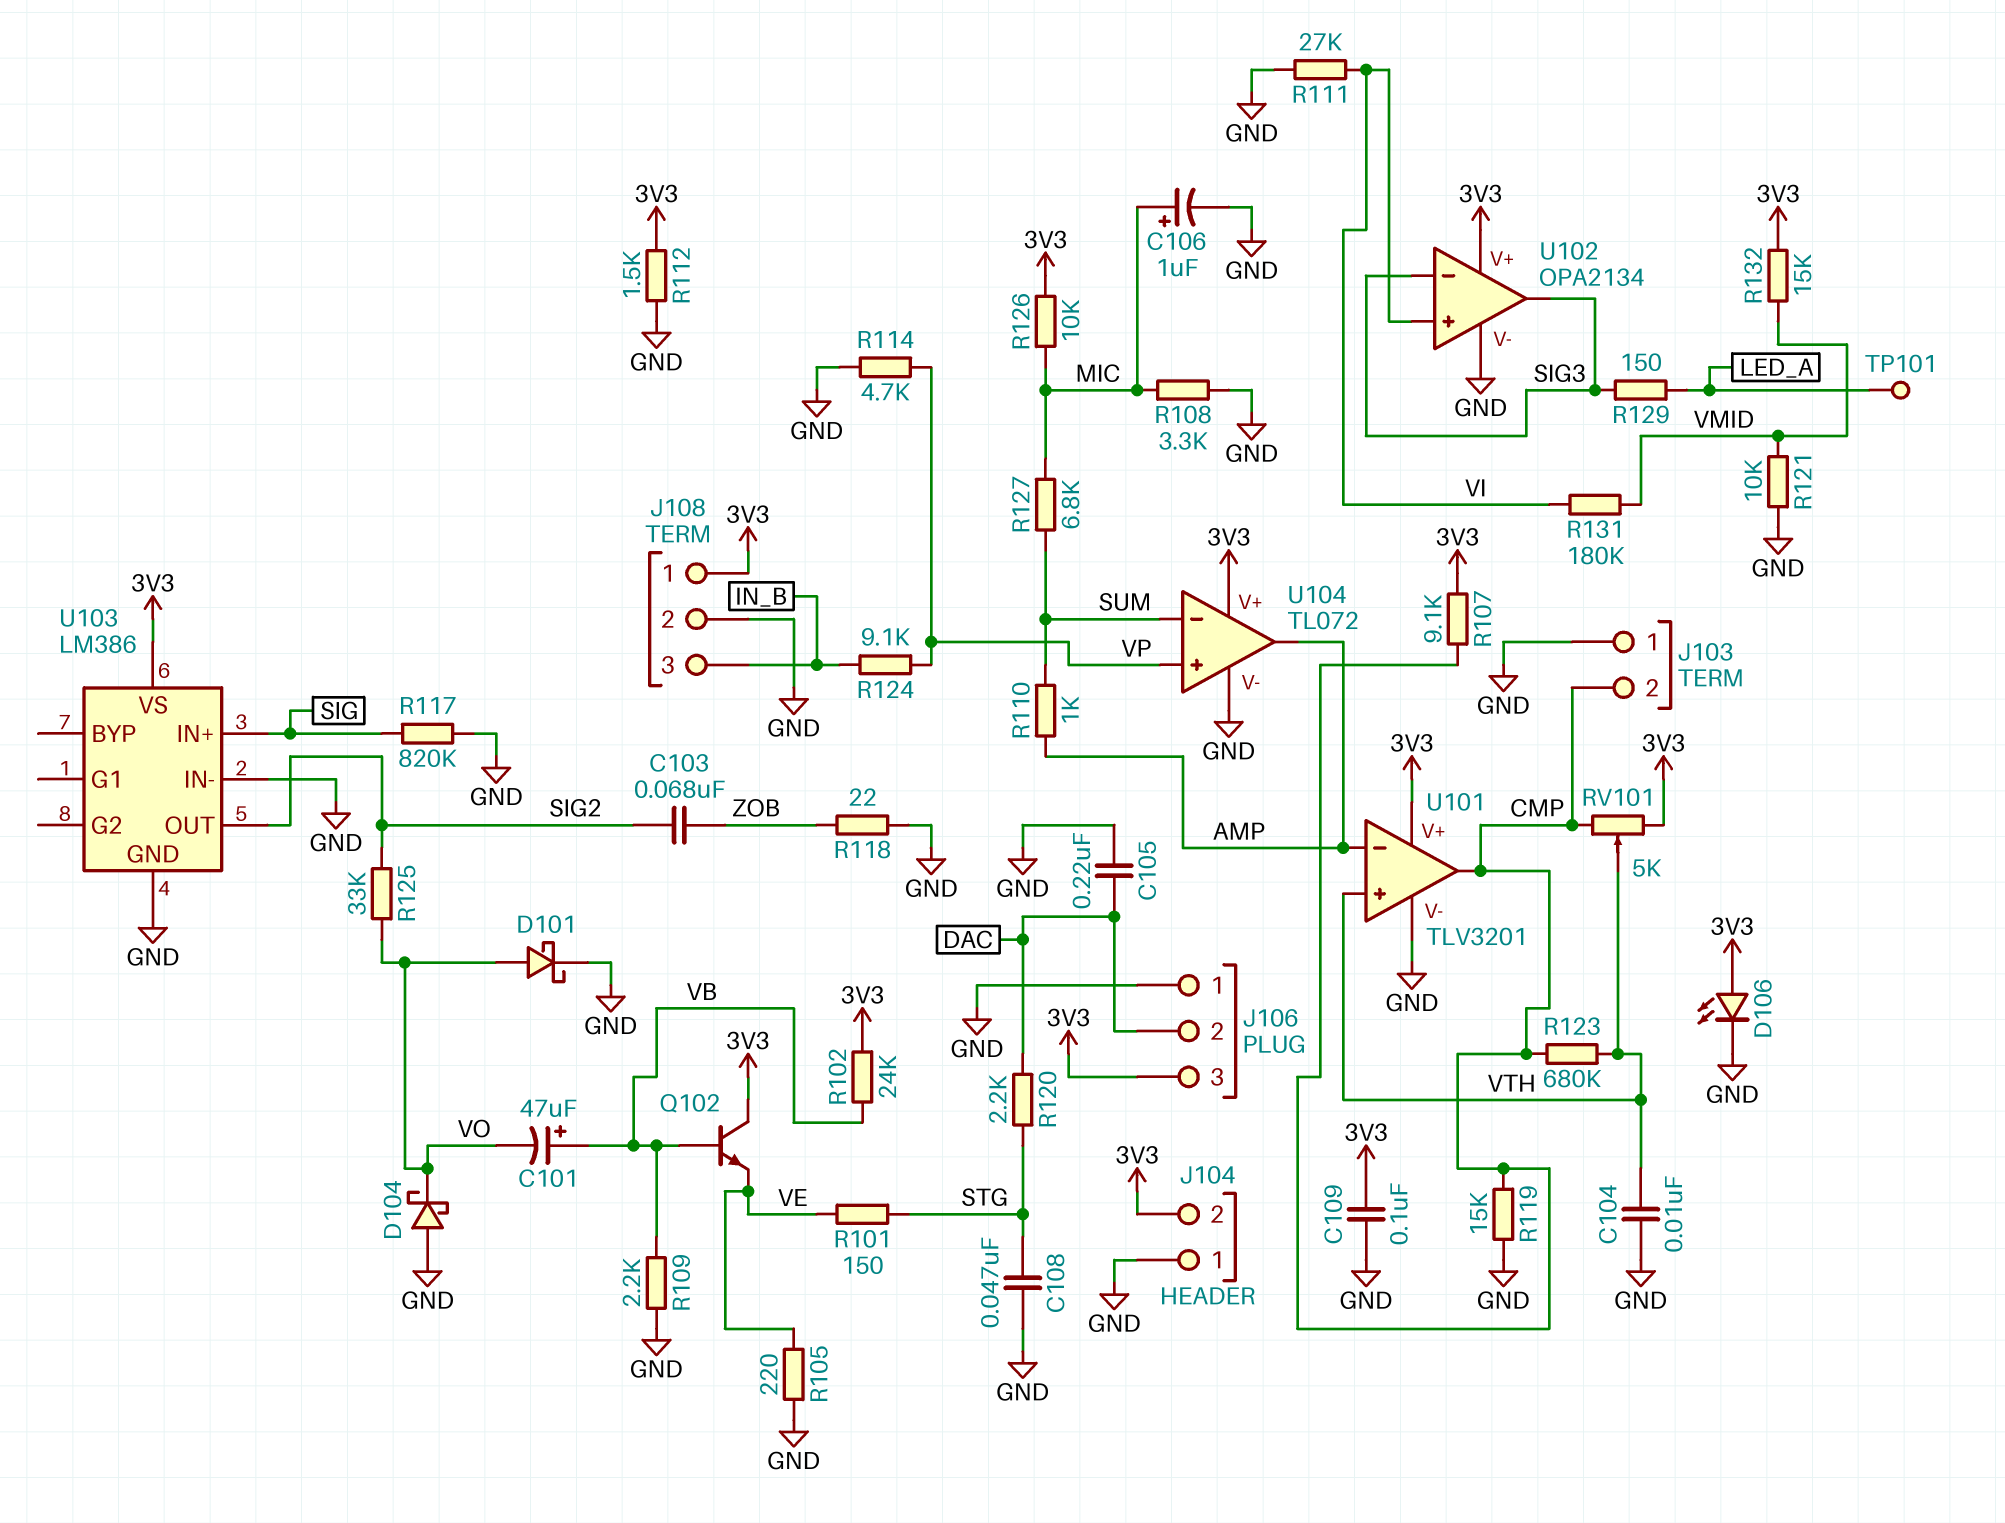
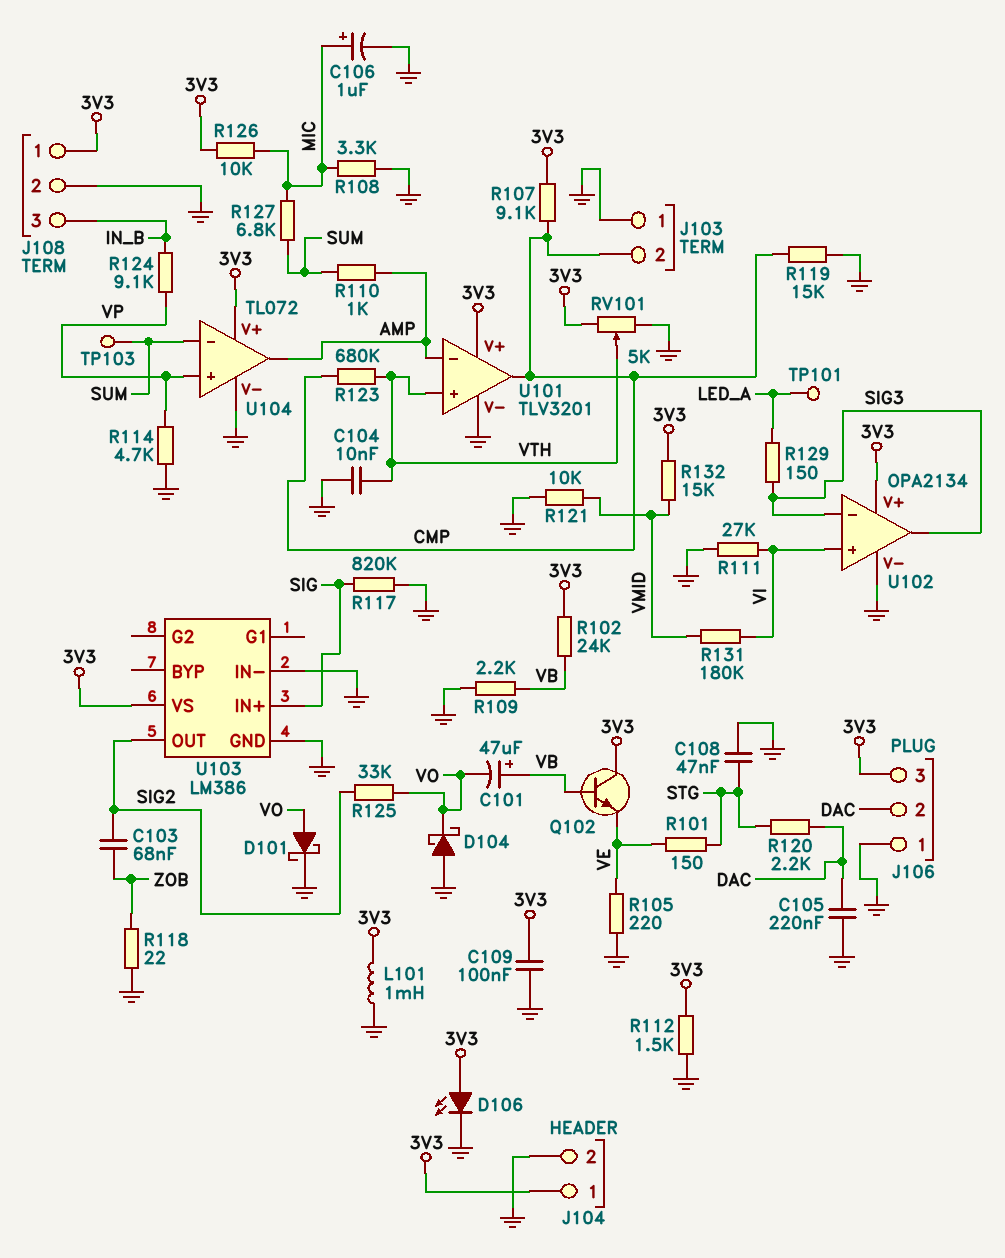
J104 pin 1: GND -> 3V3
J104 pin 2: 3V3 -> GND
L101: none -> 1mH (3V3, GND)
RV101: 5k (3V3, CMP, wiper VTH) -> 5k (3V3, GND, wiper VTH)
TP103: none -> test point (SUM)

